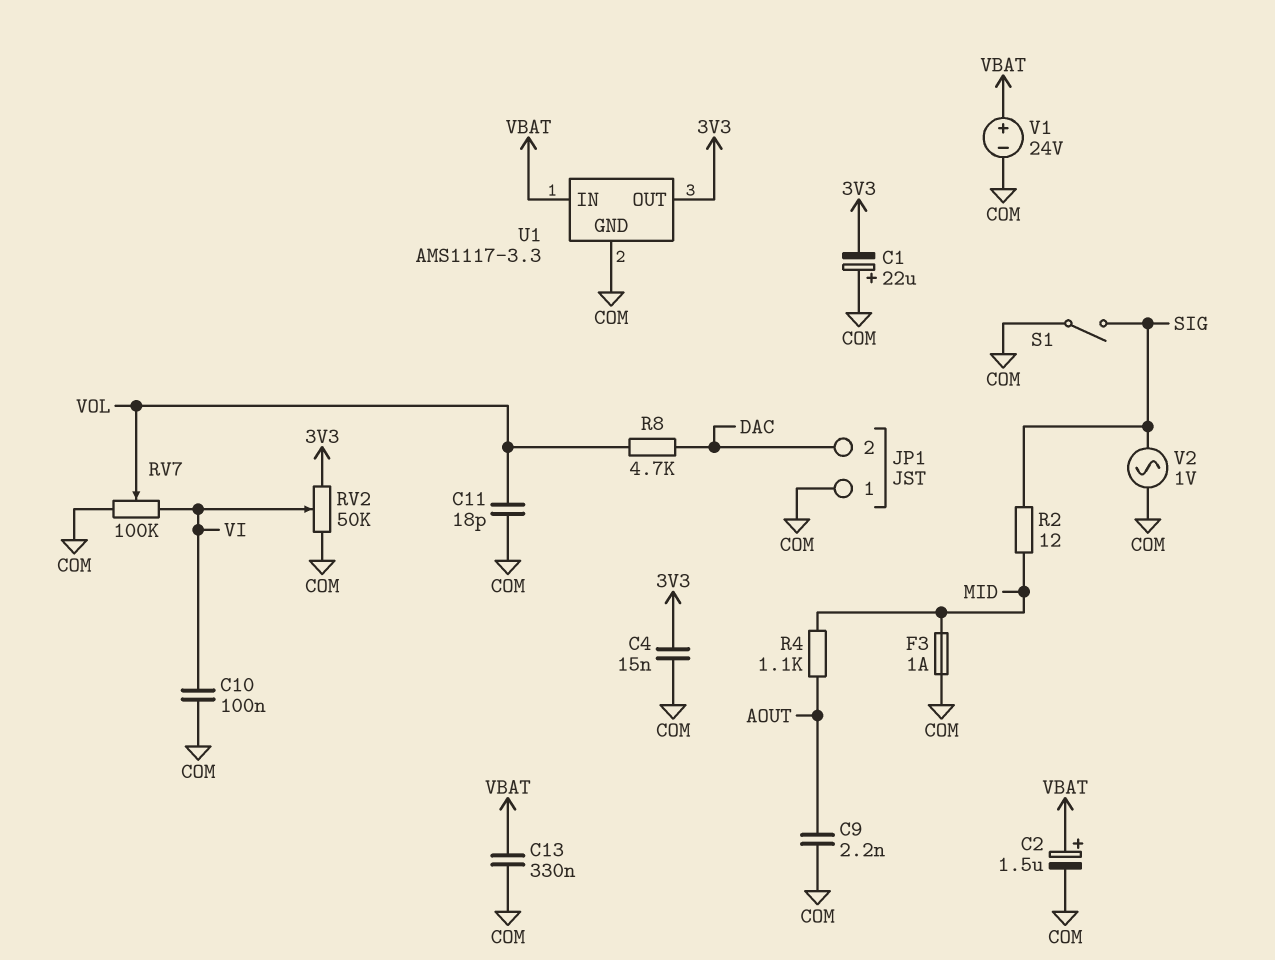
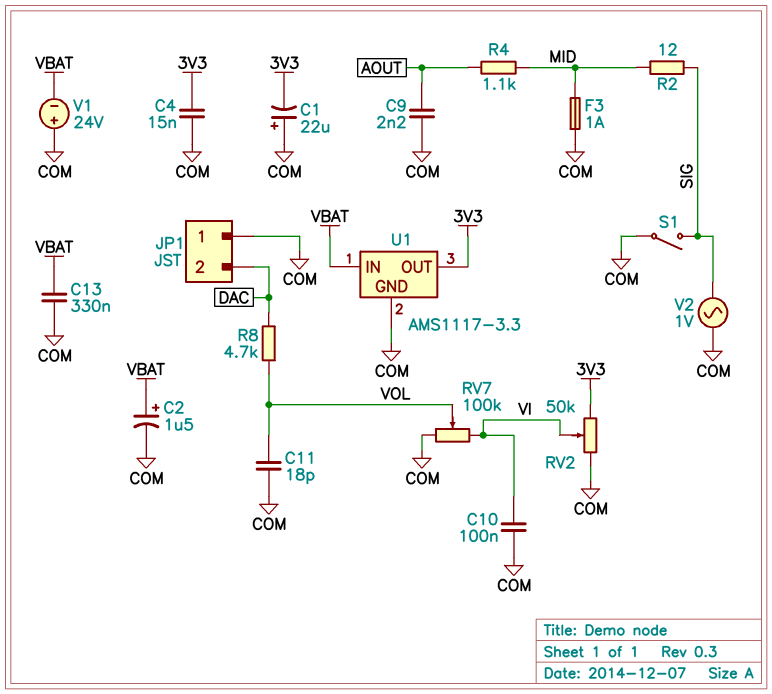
V1: 24V (plus VBAT, minus COM) -> 24V (plus COM, minus VBAT)

